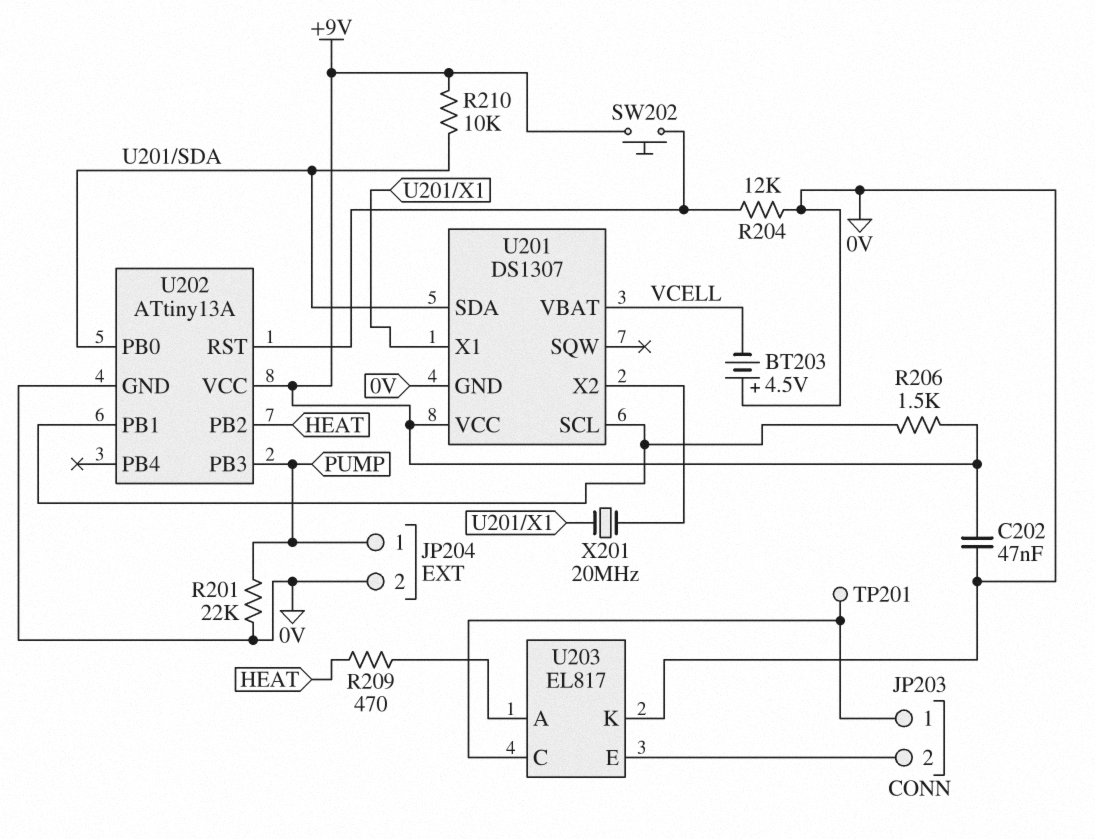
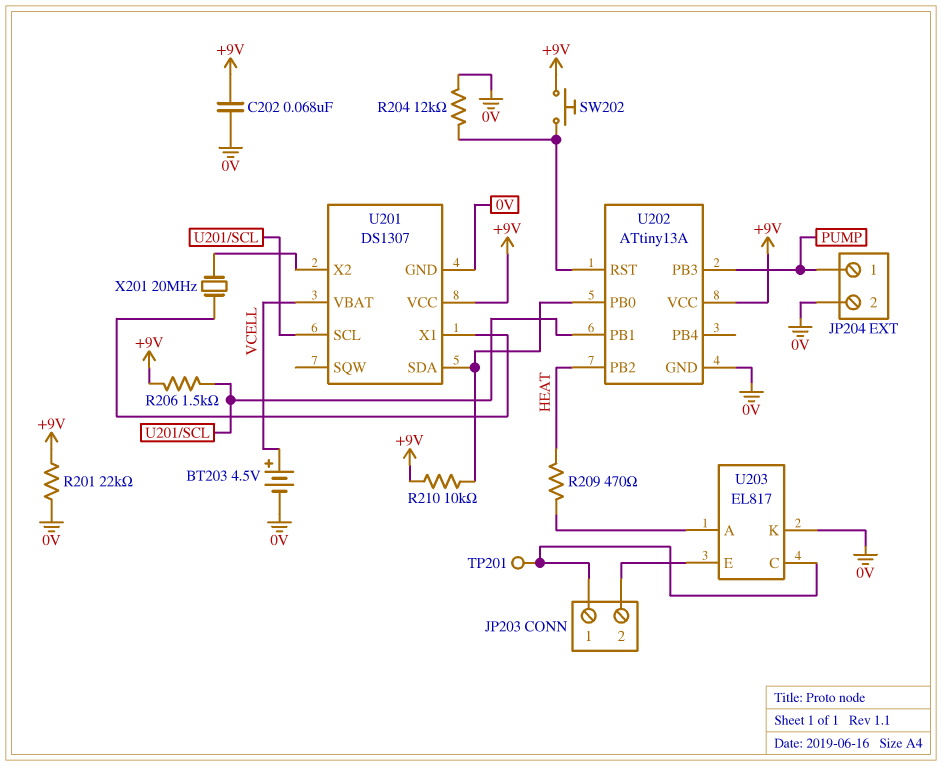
BT203: 4.5V (plus 0V, minus VCELL) -> 4.5V (plus VCELL, minus 0V)
C202: 47nF (+9V, 0V) -> 68nF (+9V, 0V)
R201: 22k (0V, PUMP) -> 22k (+9V, 0V)

